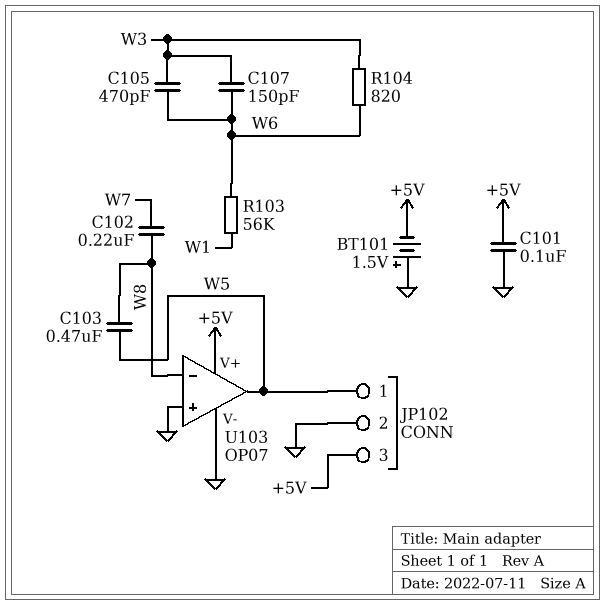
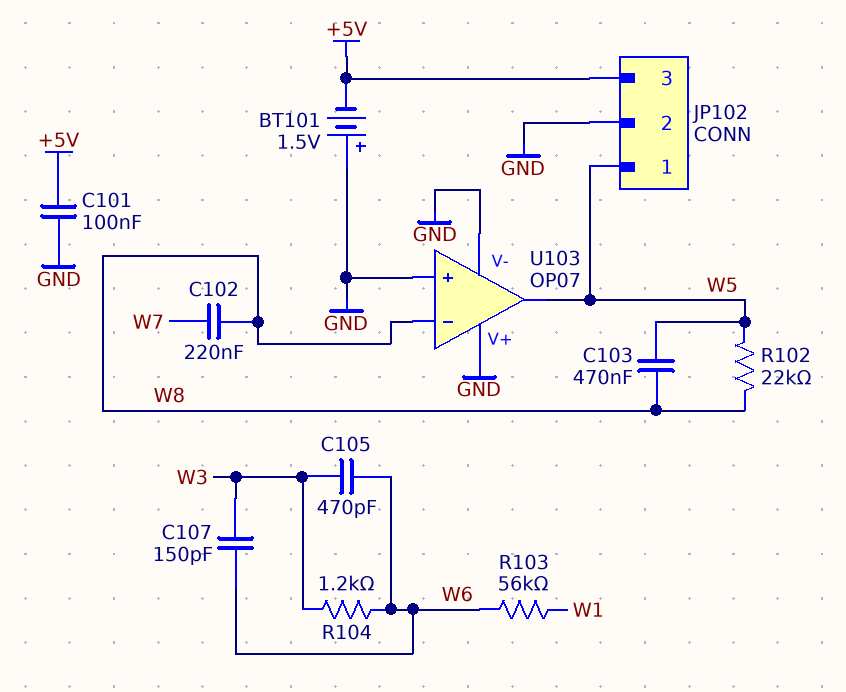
R102: none -> 22k (W5, W8)
R104: 820 (W3, W6) -> 1.2k (W3, W6)
U103 pin V+: +5V -> GND

